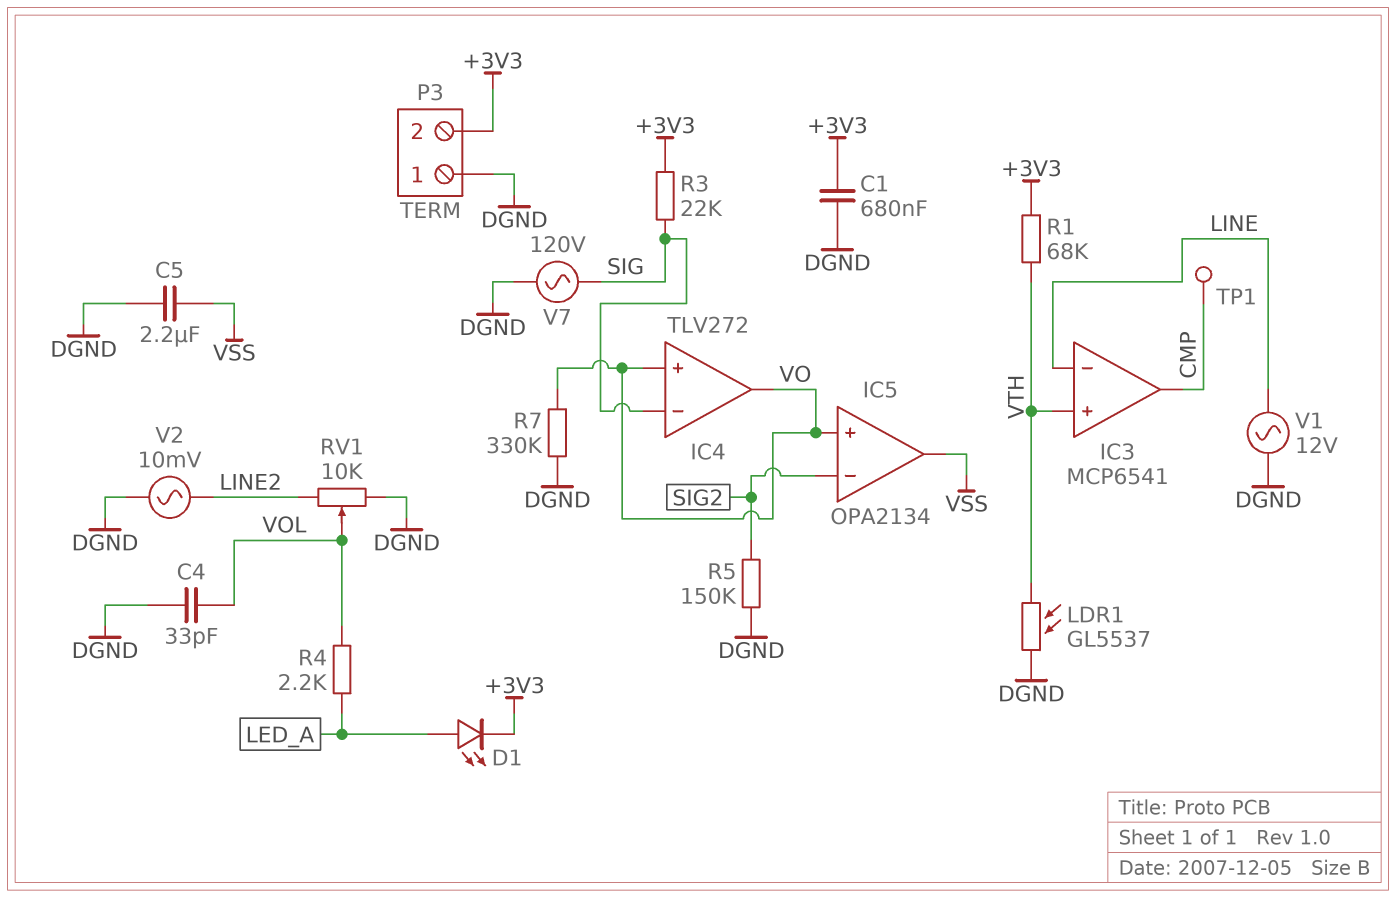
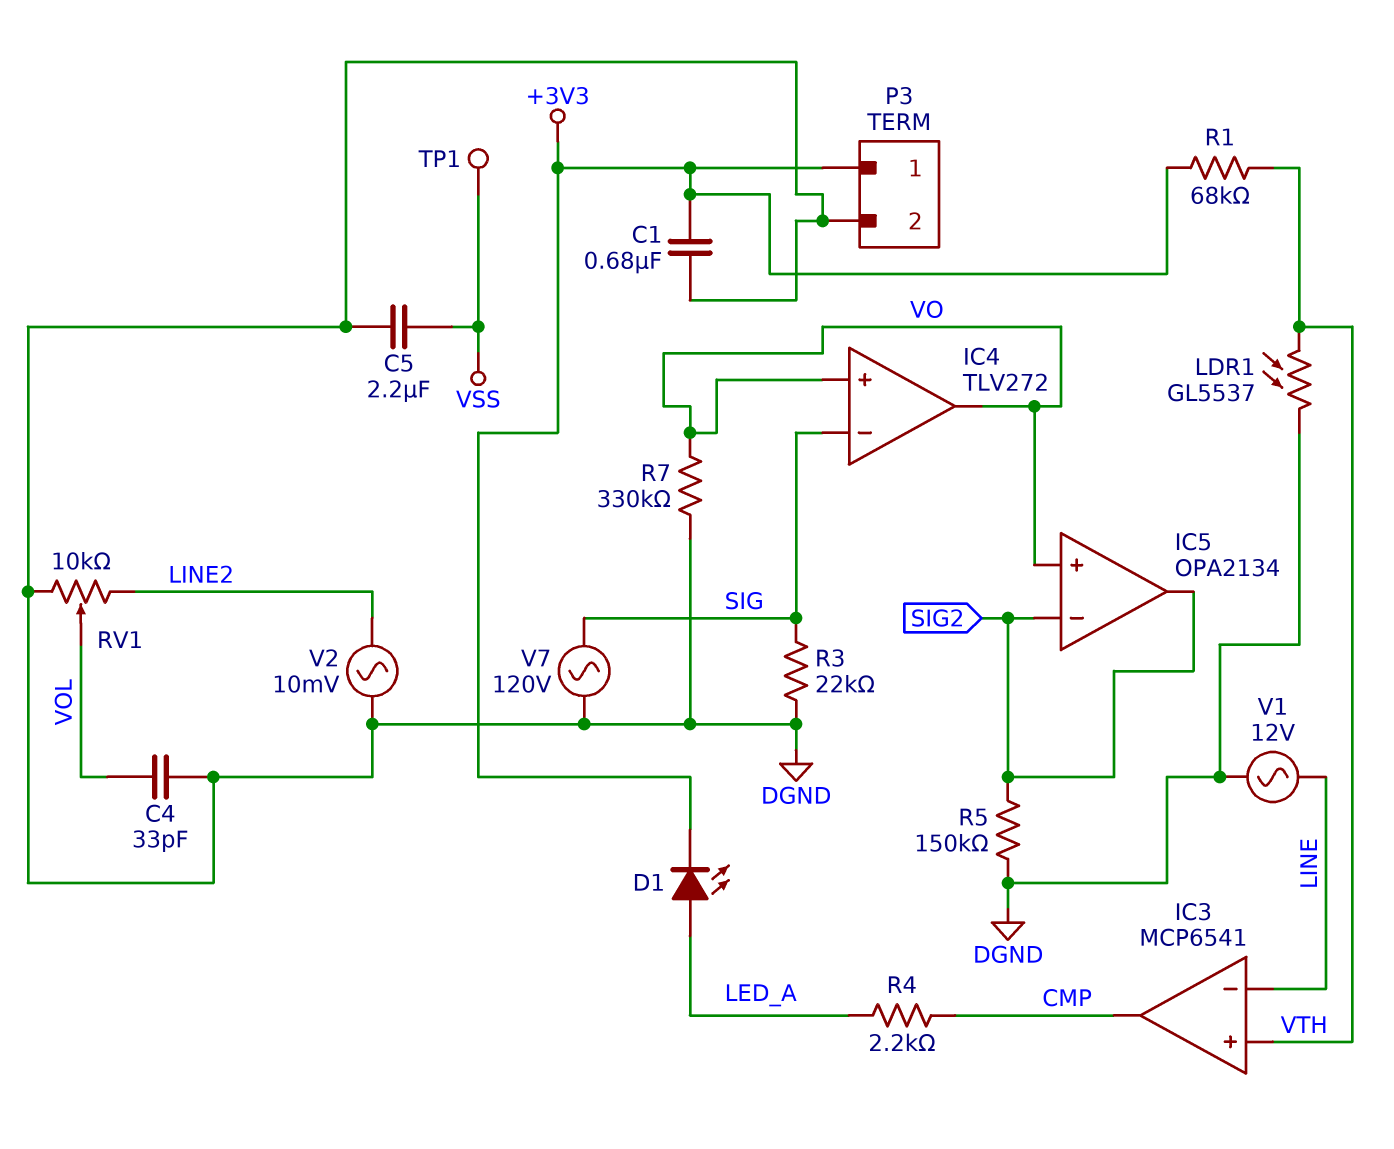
IC5 pin out: VSS -> SIG2
P3 pin 1: DGND -> +3V3
P3 pin 2: +3V3 -> DGND
R3: 22k (+3V3, SIG) -> 22k (DGND, SIG)
R4: 2.2k (LED_A, VOL) -> 2.2k (CMP, LED_A)
TP1: test point (CMP) -> test point (VSS)

